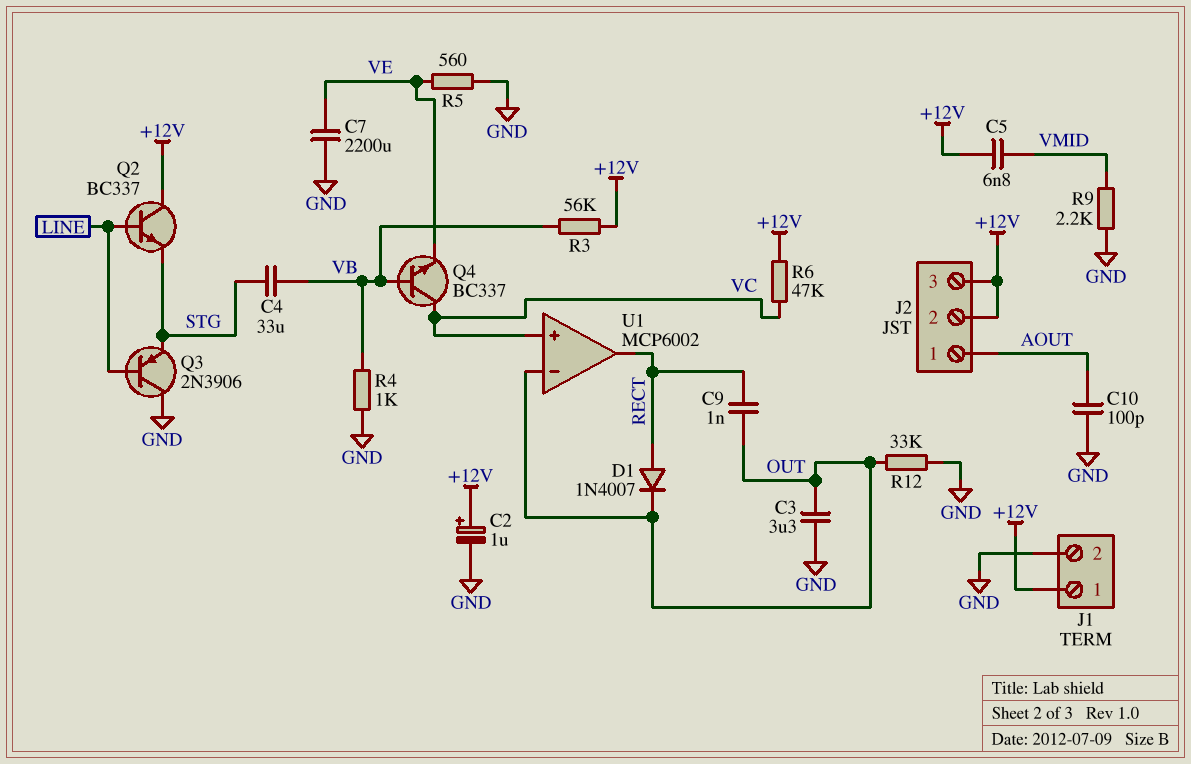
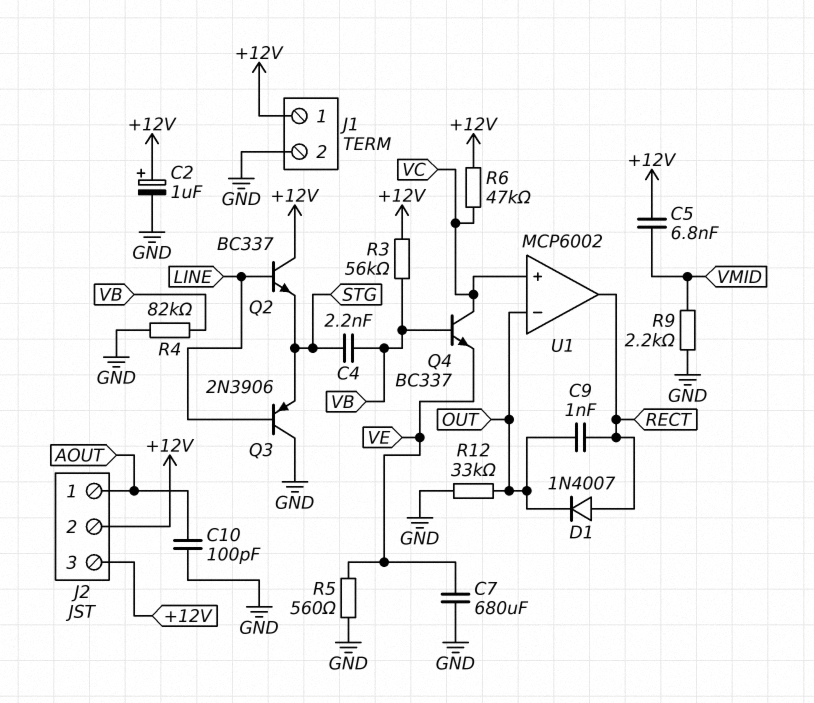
C3: 3.3uF (GND, OUT) -> none
C4: 33uF (STG, VB) -> 2.2nF (STG, VB)
C7: 2200uF (GND, VE) -> 680uF (GND, VE)
R4: 1k (GND, VB) -> 82k (GND, VB)

